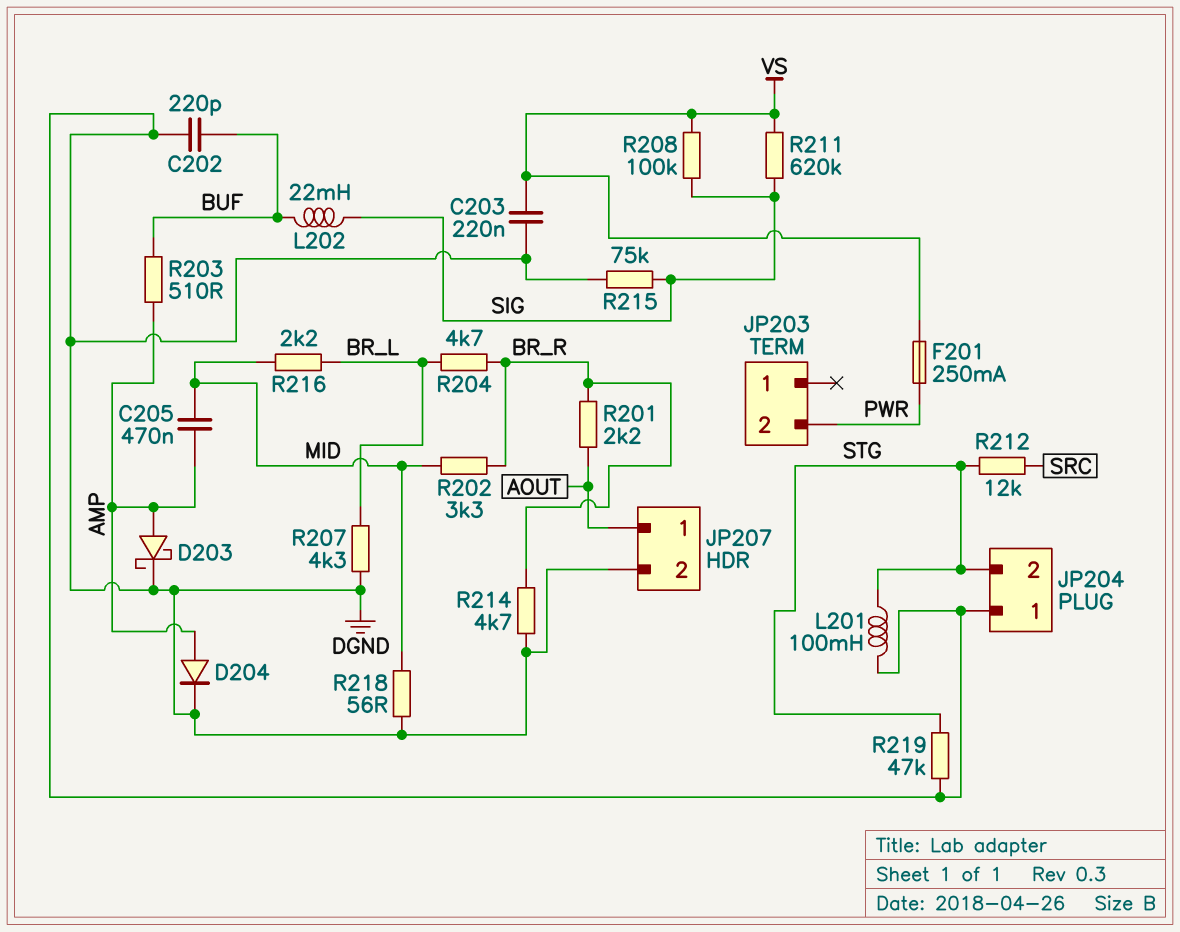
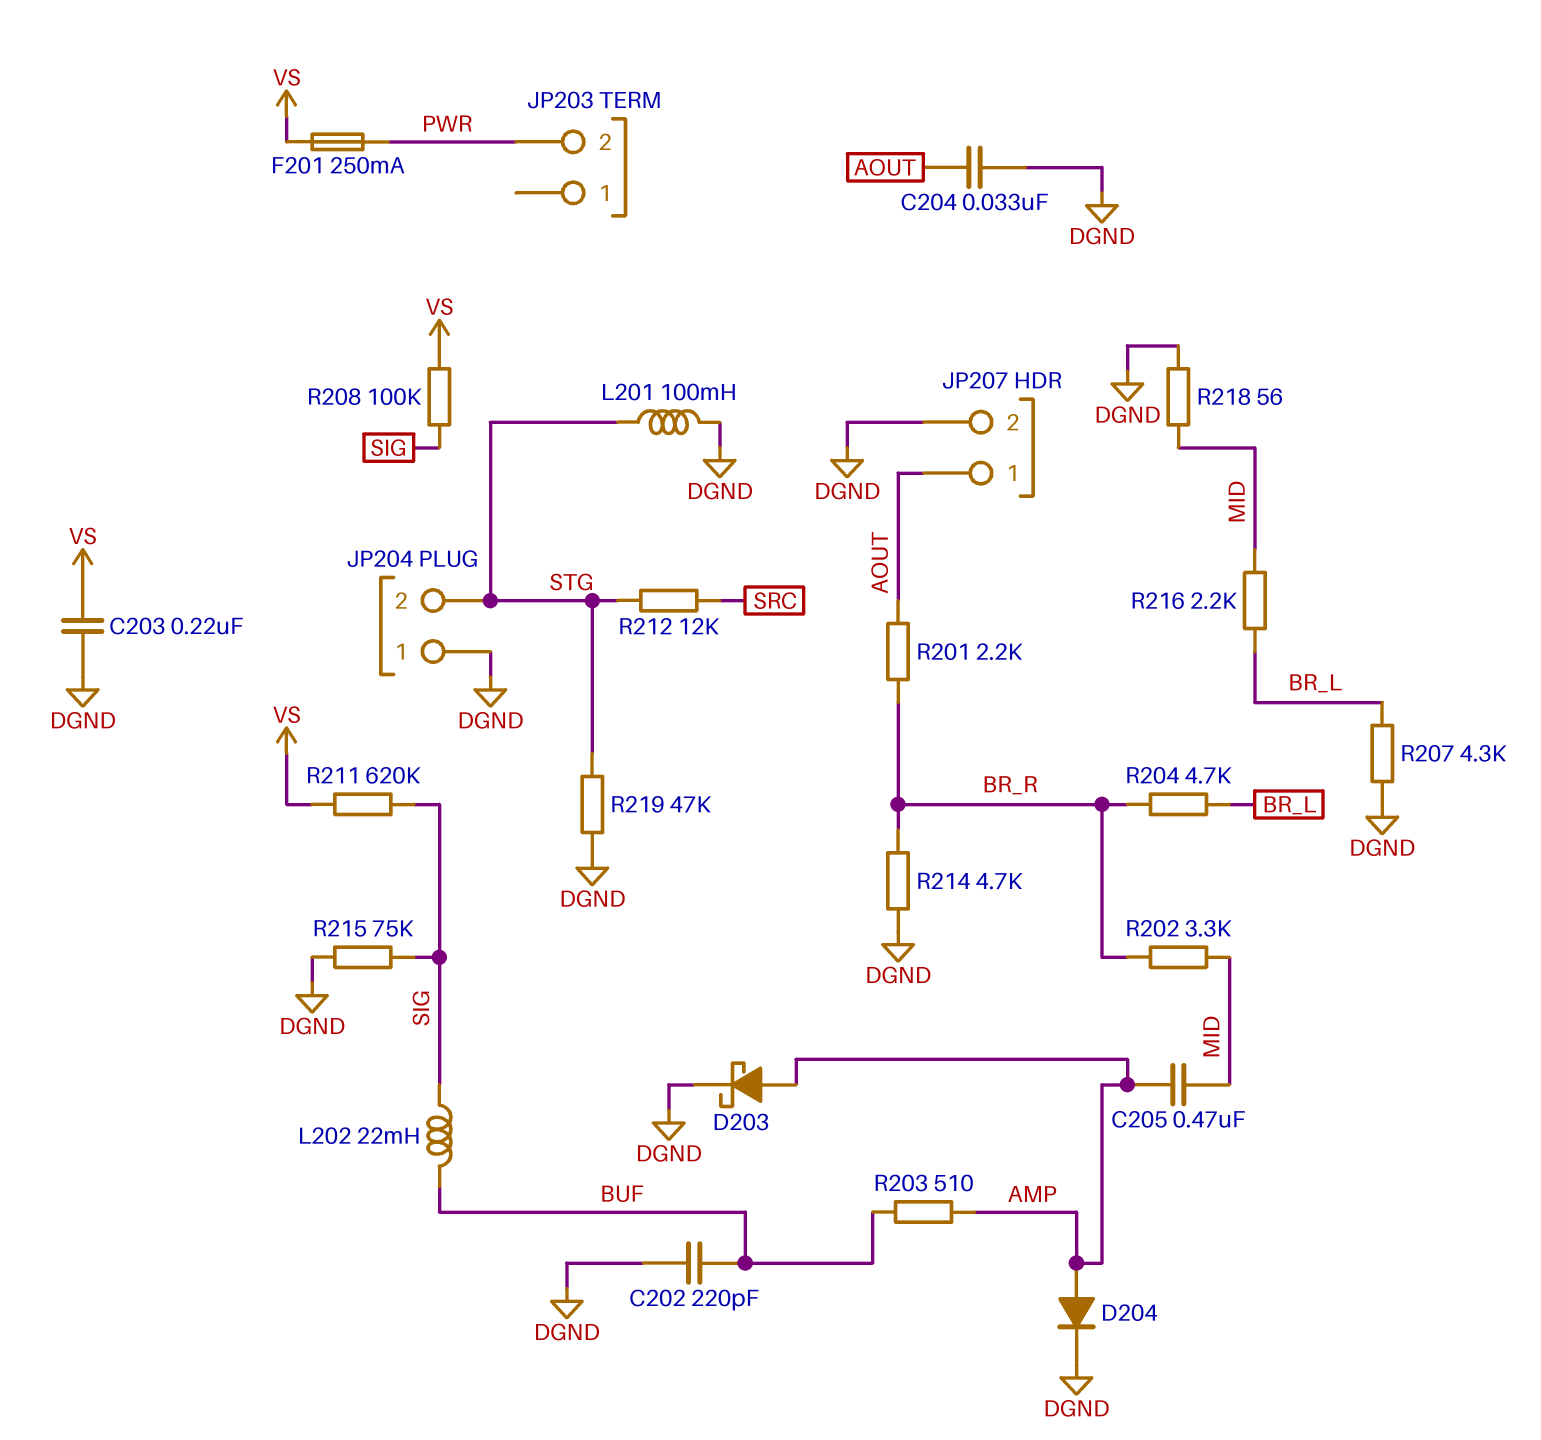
C204: none -> 33nF (AOUT, DGND)

